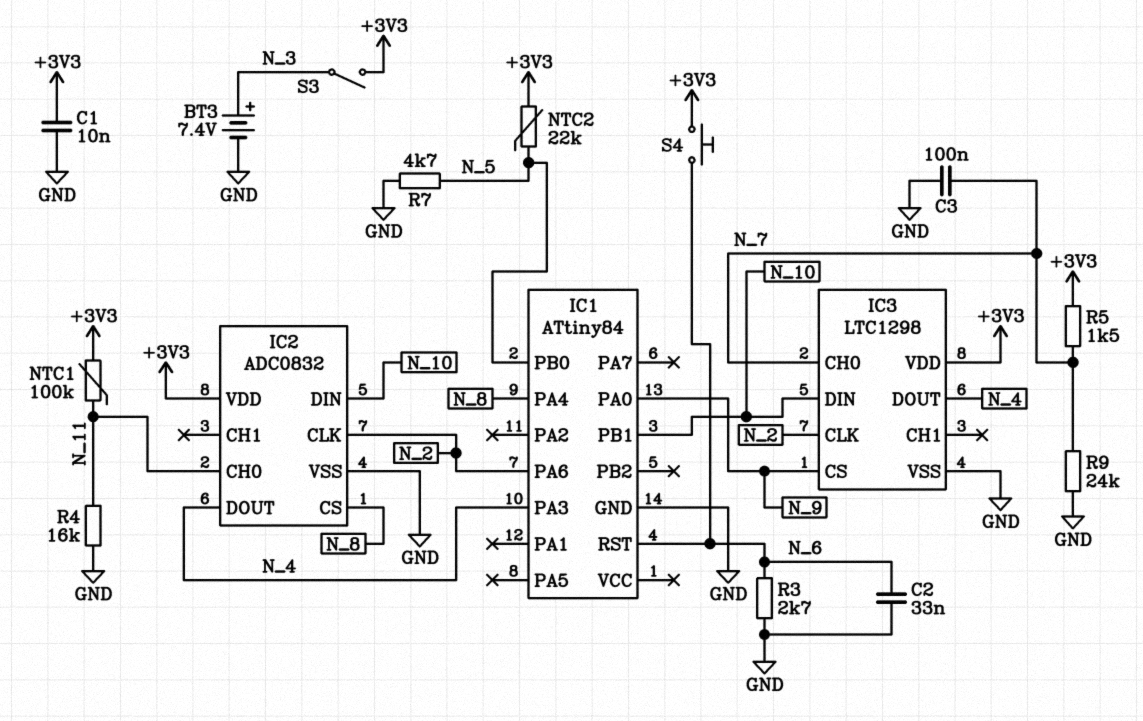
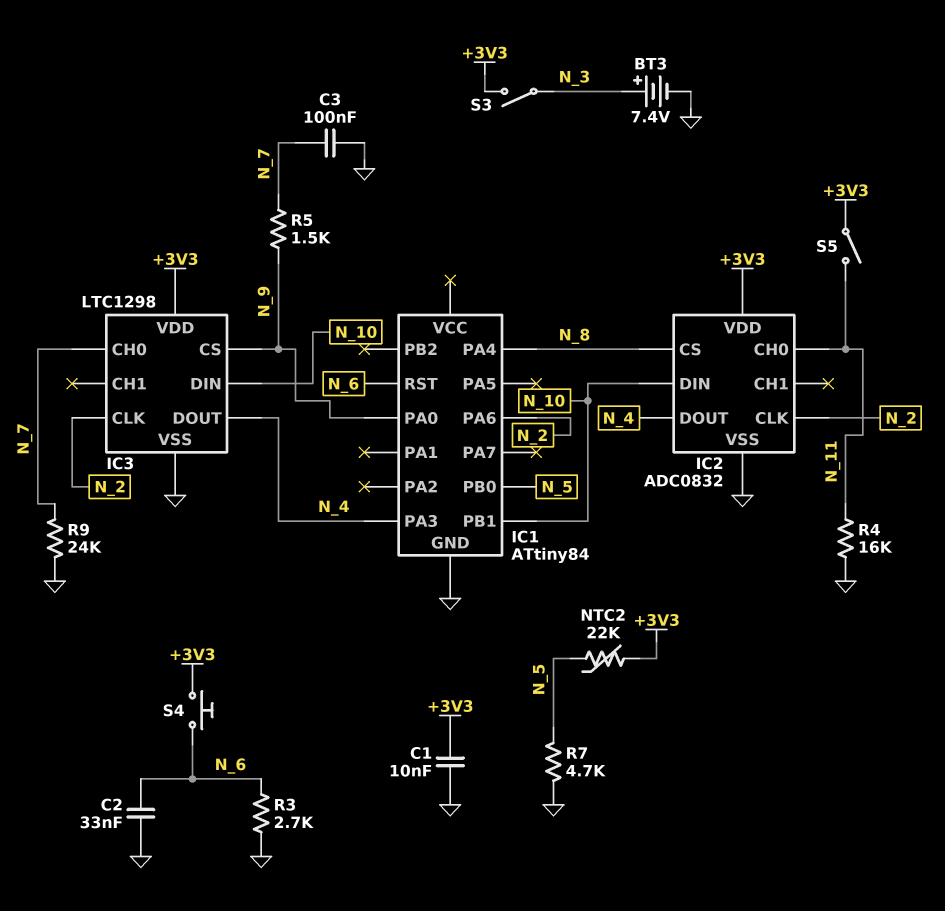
NTC1: 100k (+3V3, N_11) -> none
R5: 1.5k (+3V3, N_7) -> 1.5k (N_7, N_9)
S5: none -> switch (+3V3, N_11)

